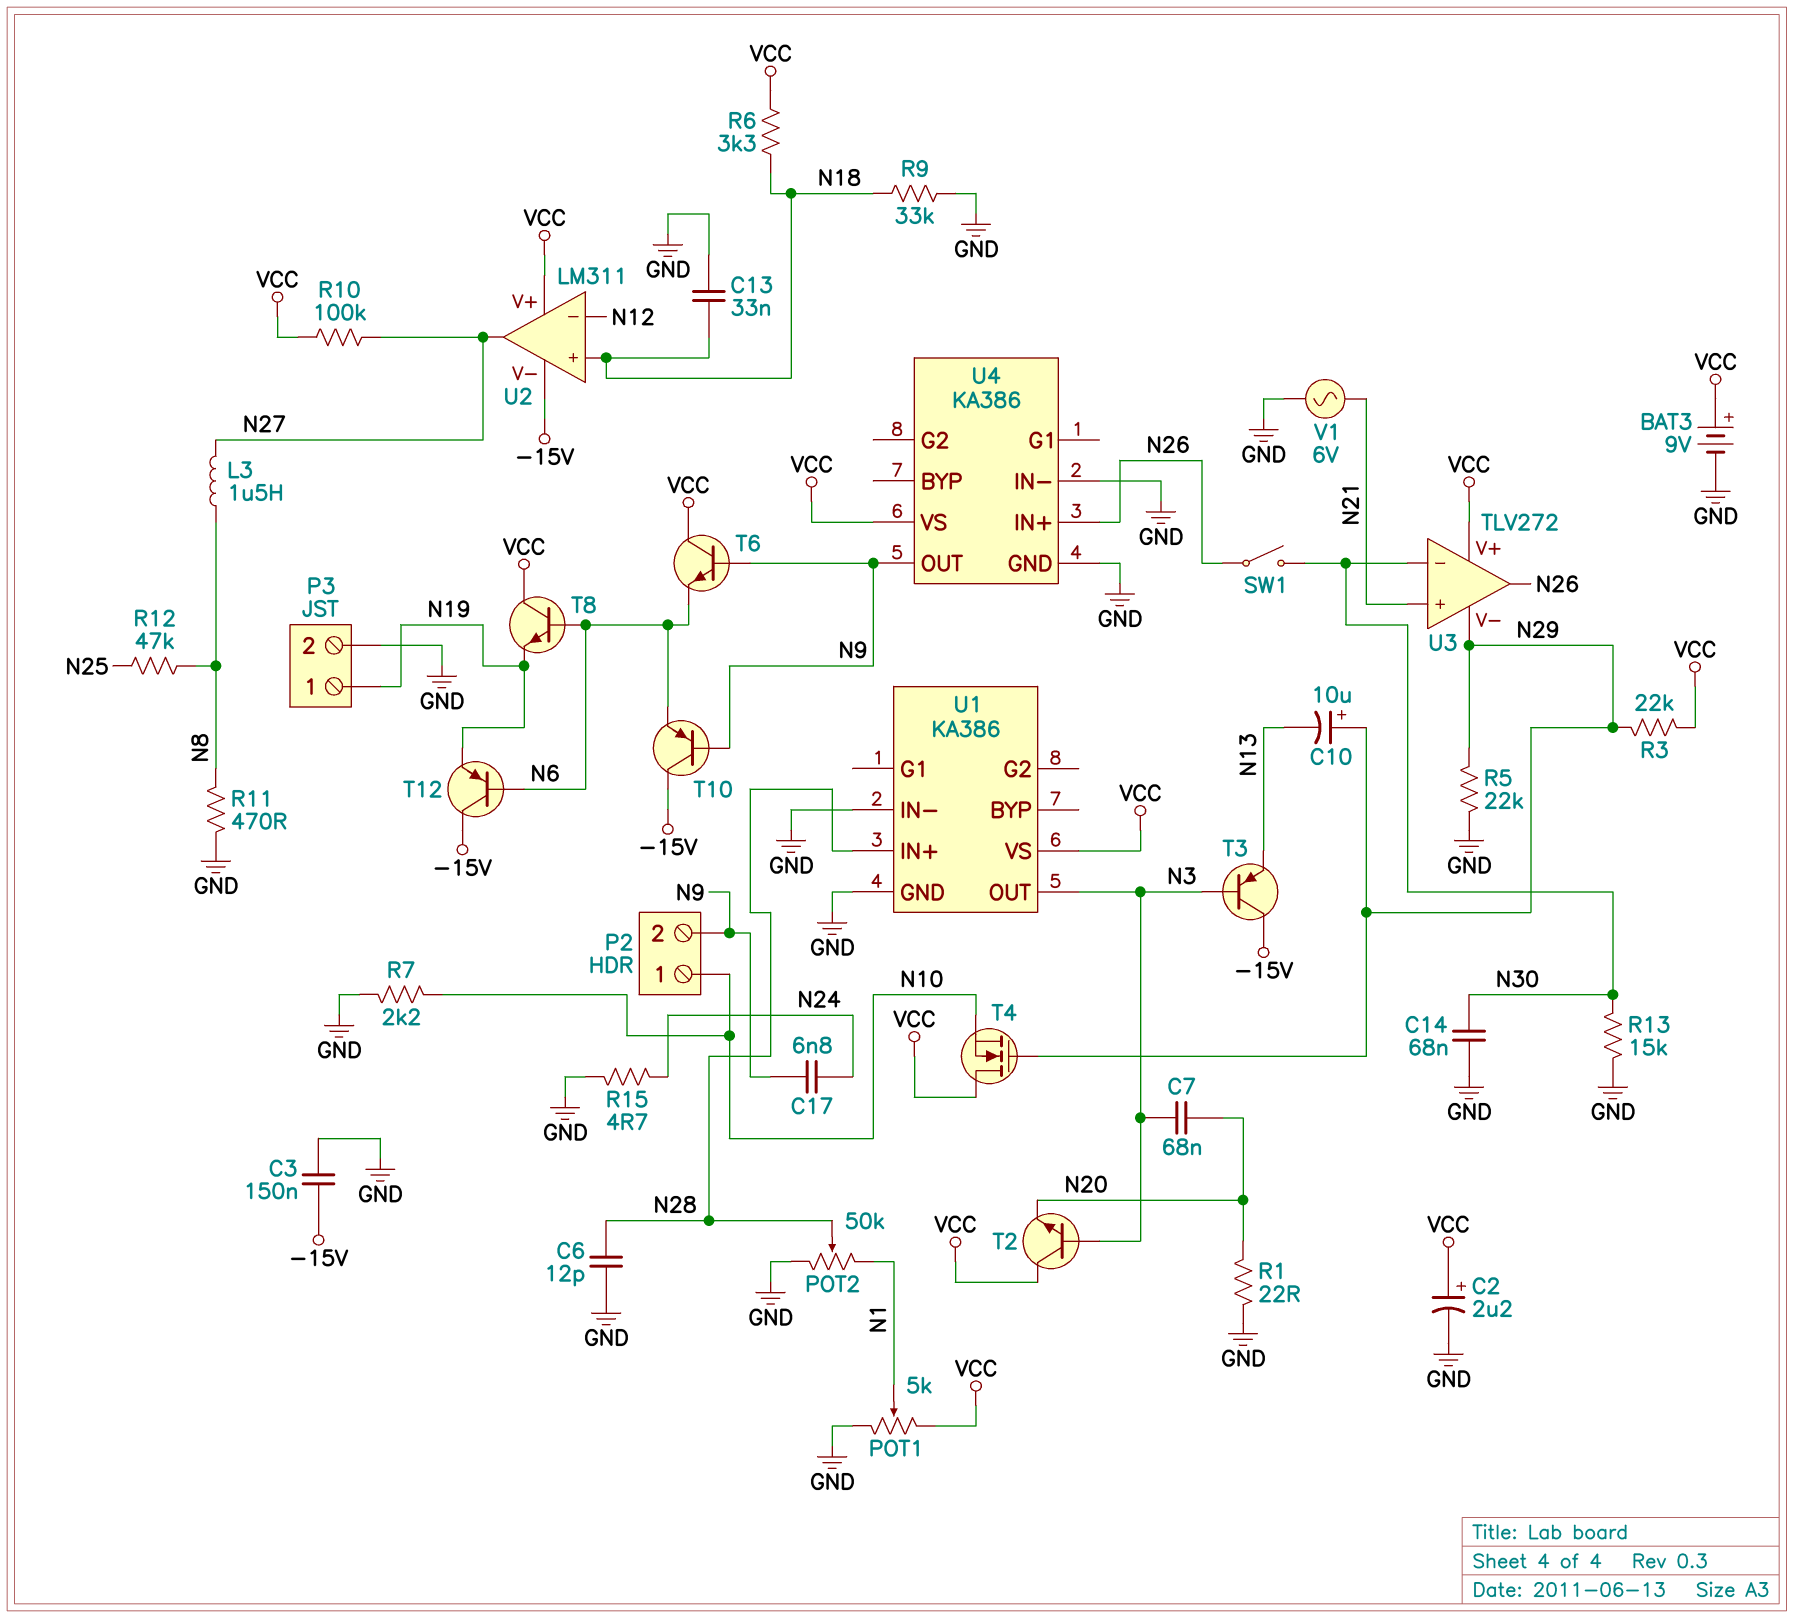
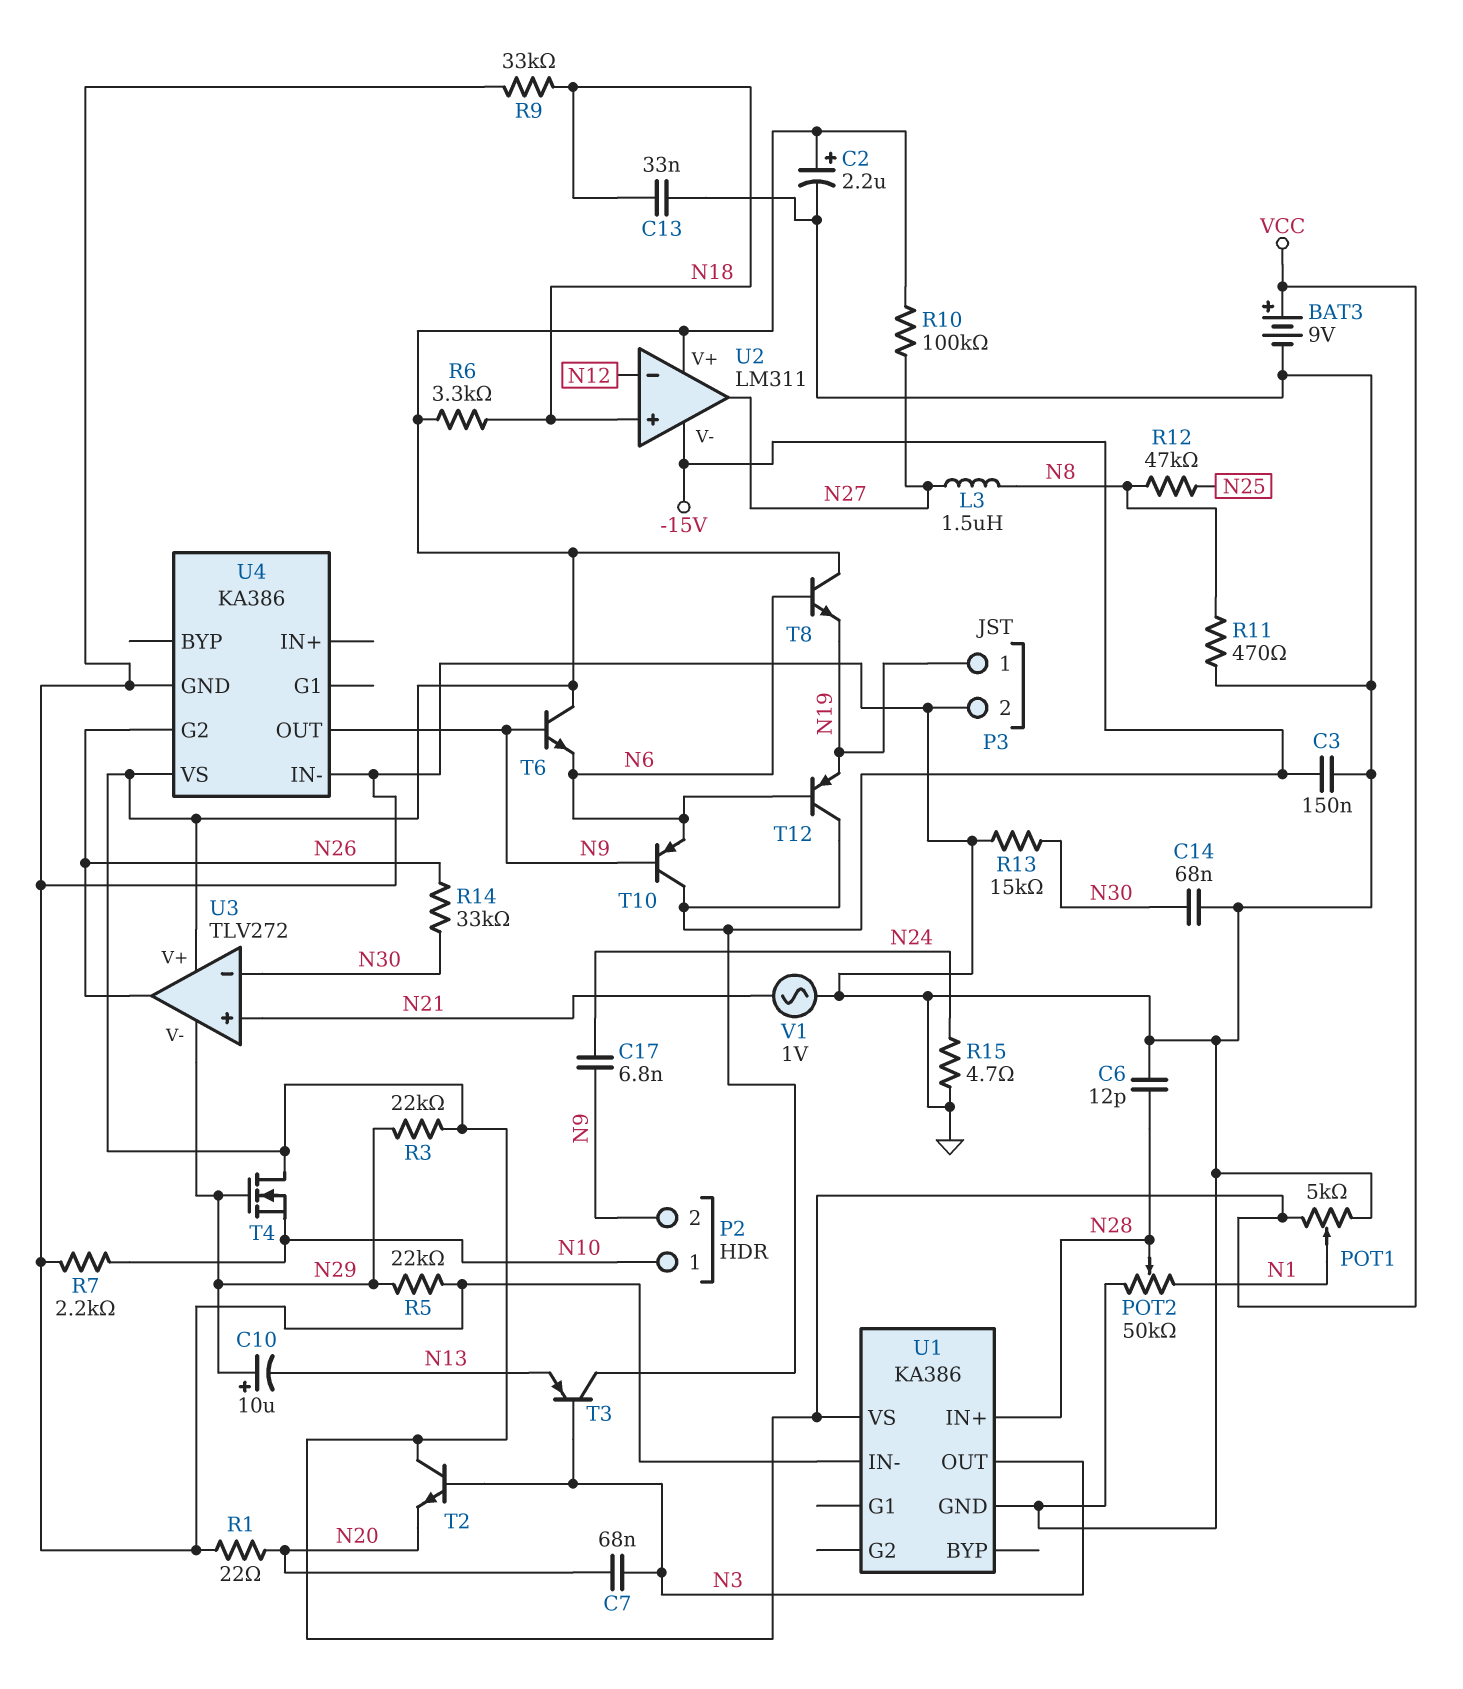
R14: none -> 33k (N26, N30)
SW1: switch (N26, N30) -> none
U4 pin G2: none -> N26
U4 pin IN+: N26 -> none
V1: AC 6V (GND, N21) -> AC 1V (GND, N21)

